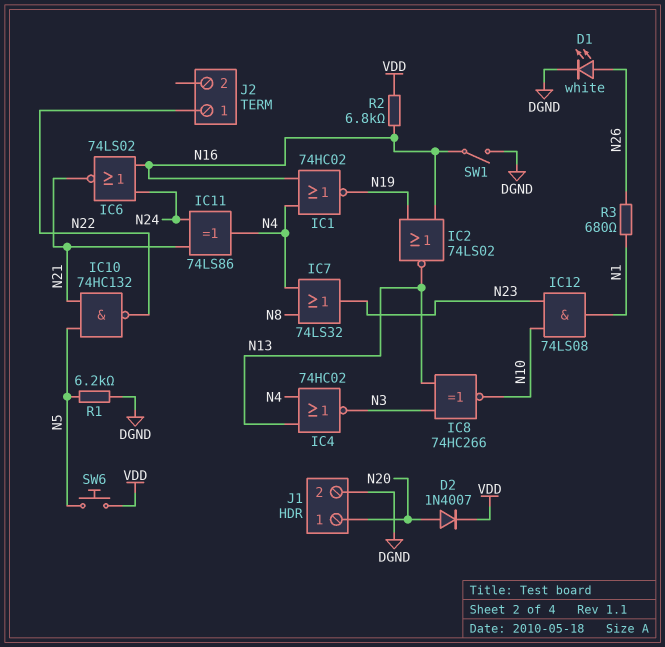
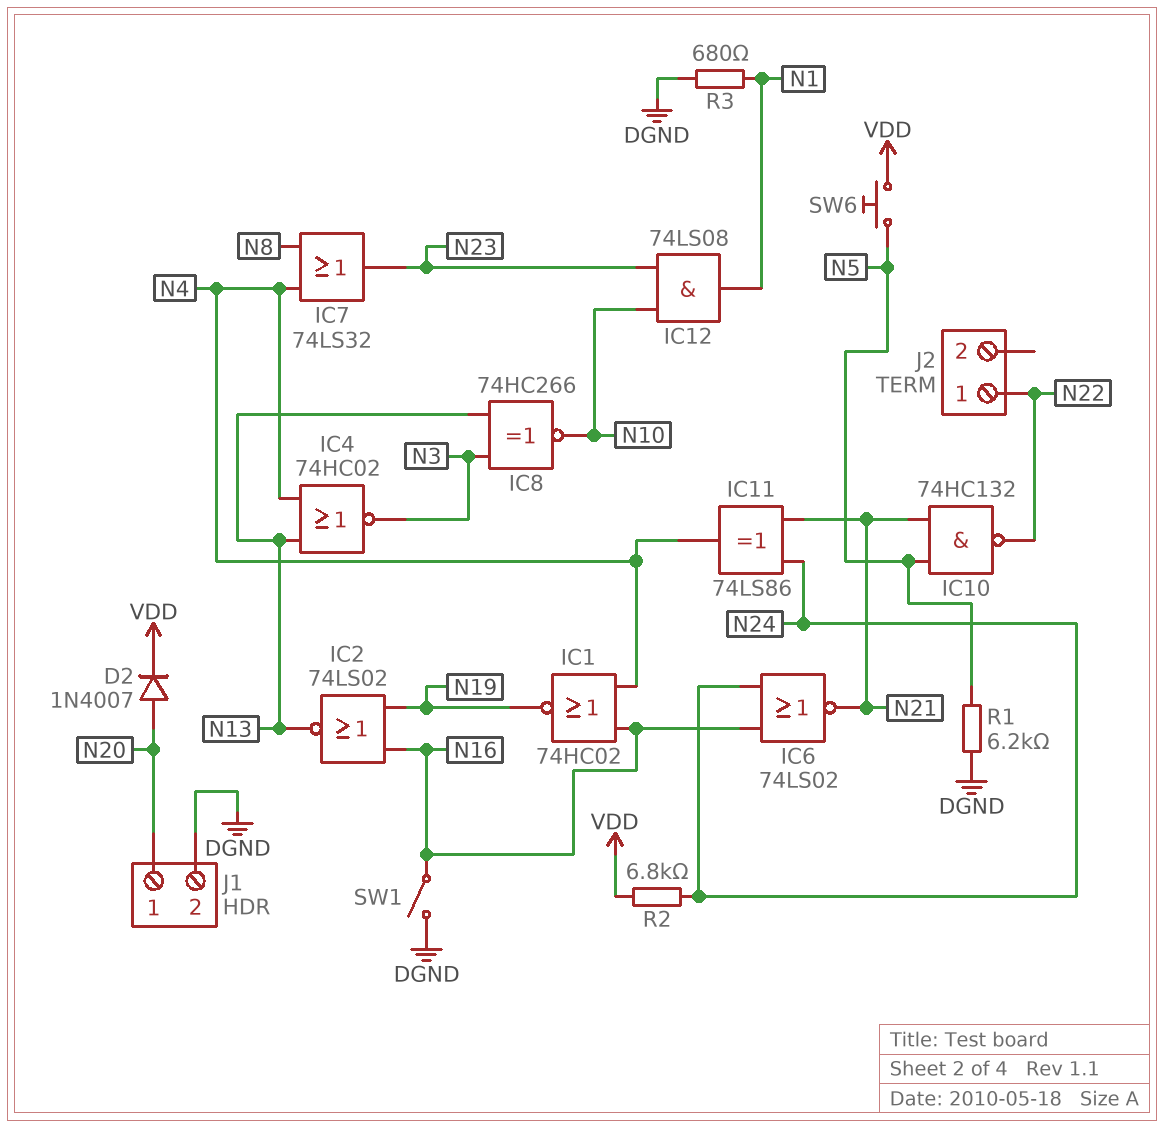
D1: LED white (A N26, K DGND) -> none
R2: 6.8k (N16, VDD) -> 6.8k (N24, VDD)
R3: 680 (N1, N26) -> 680 (DGND, N1)

